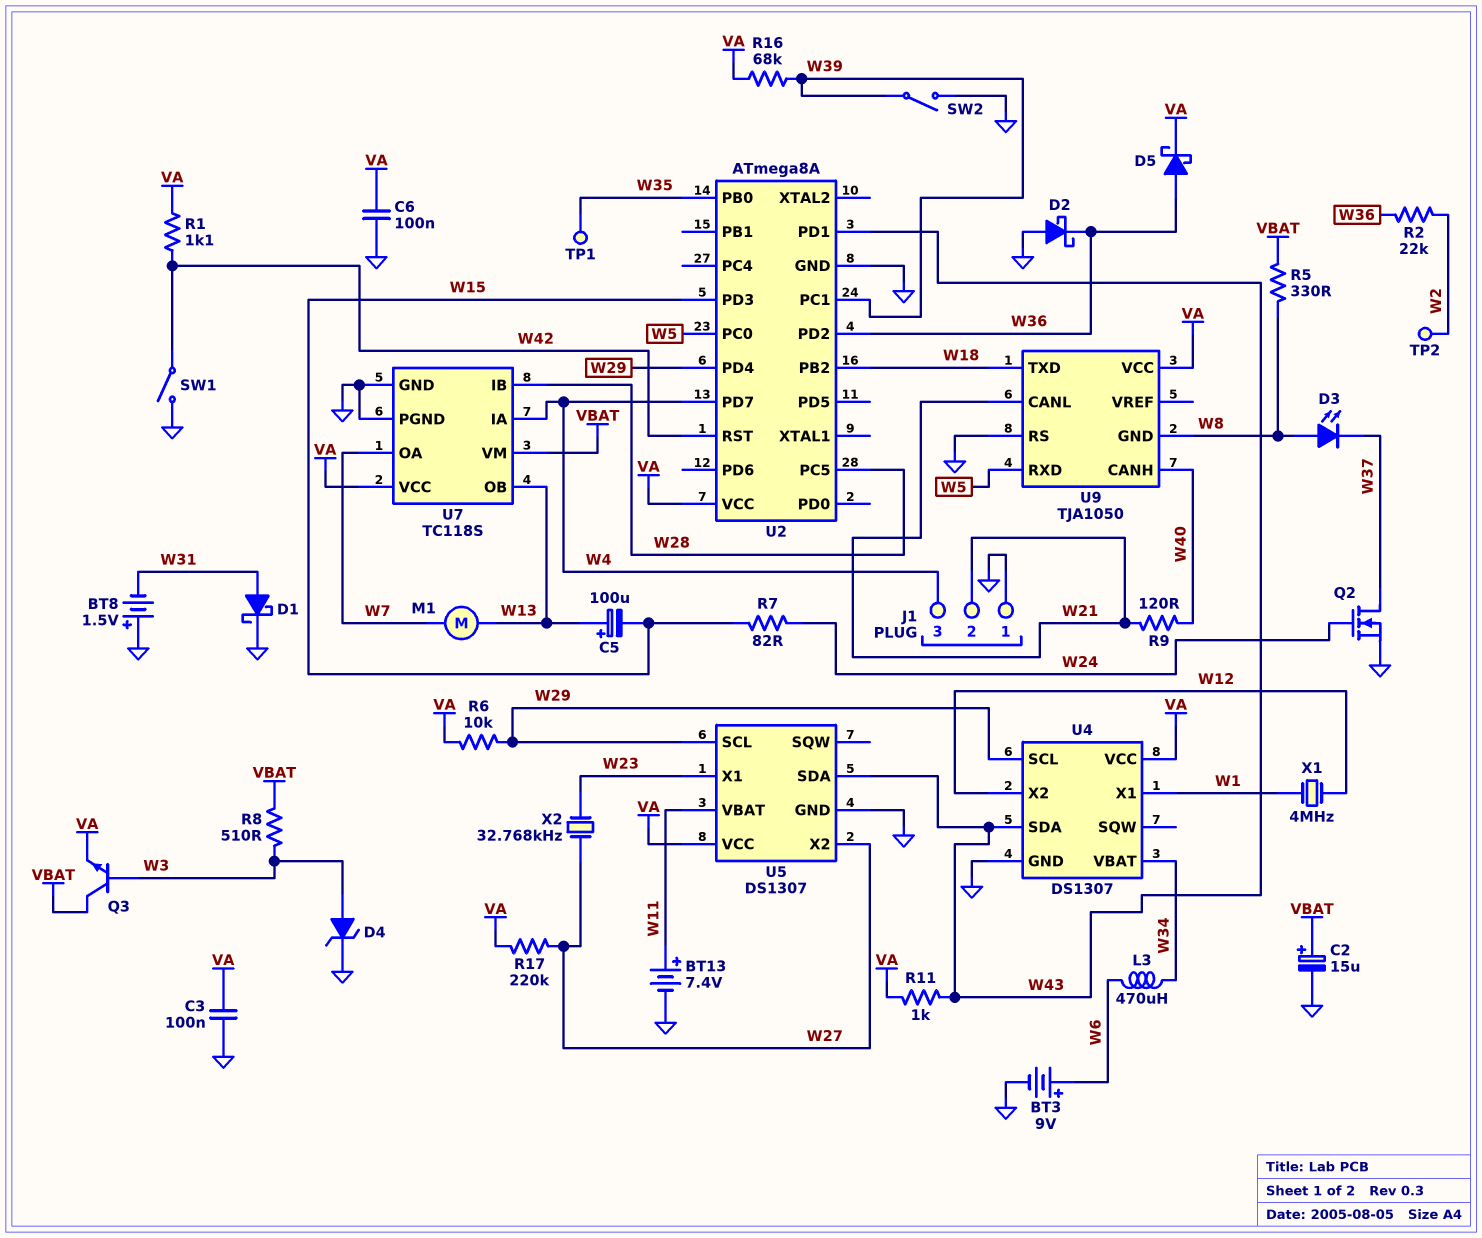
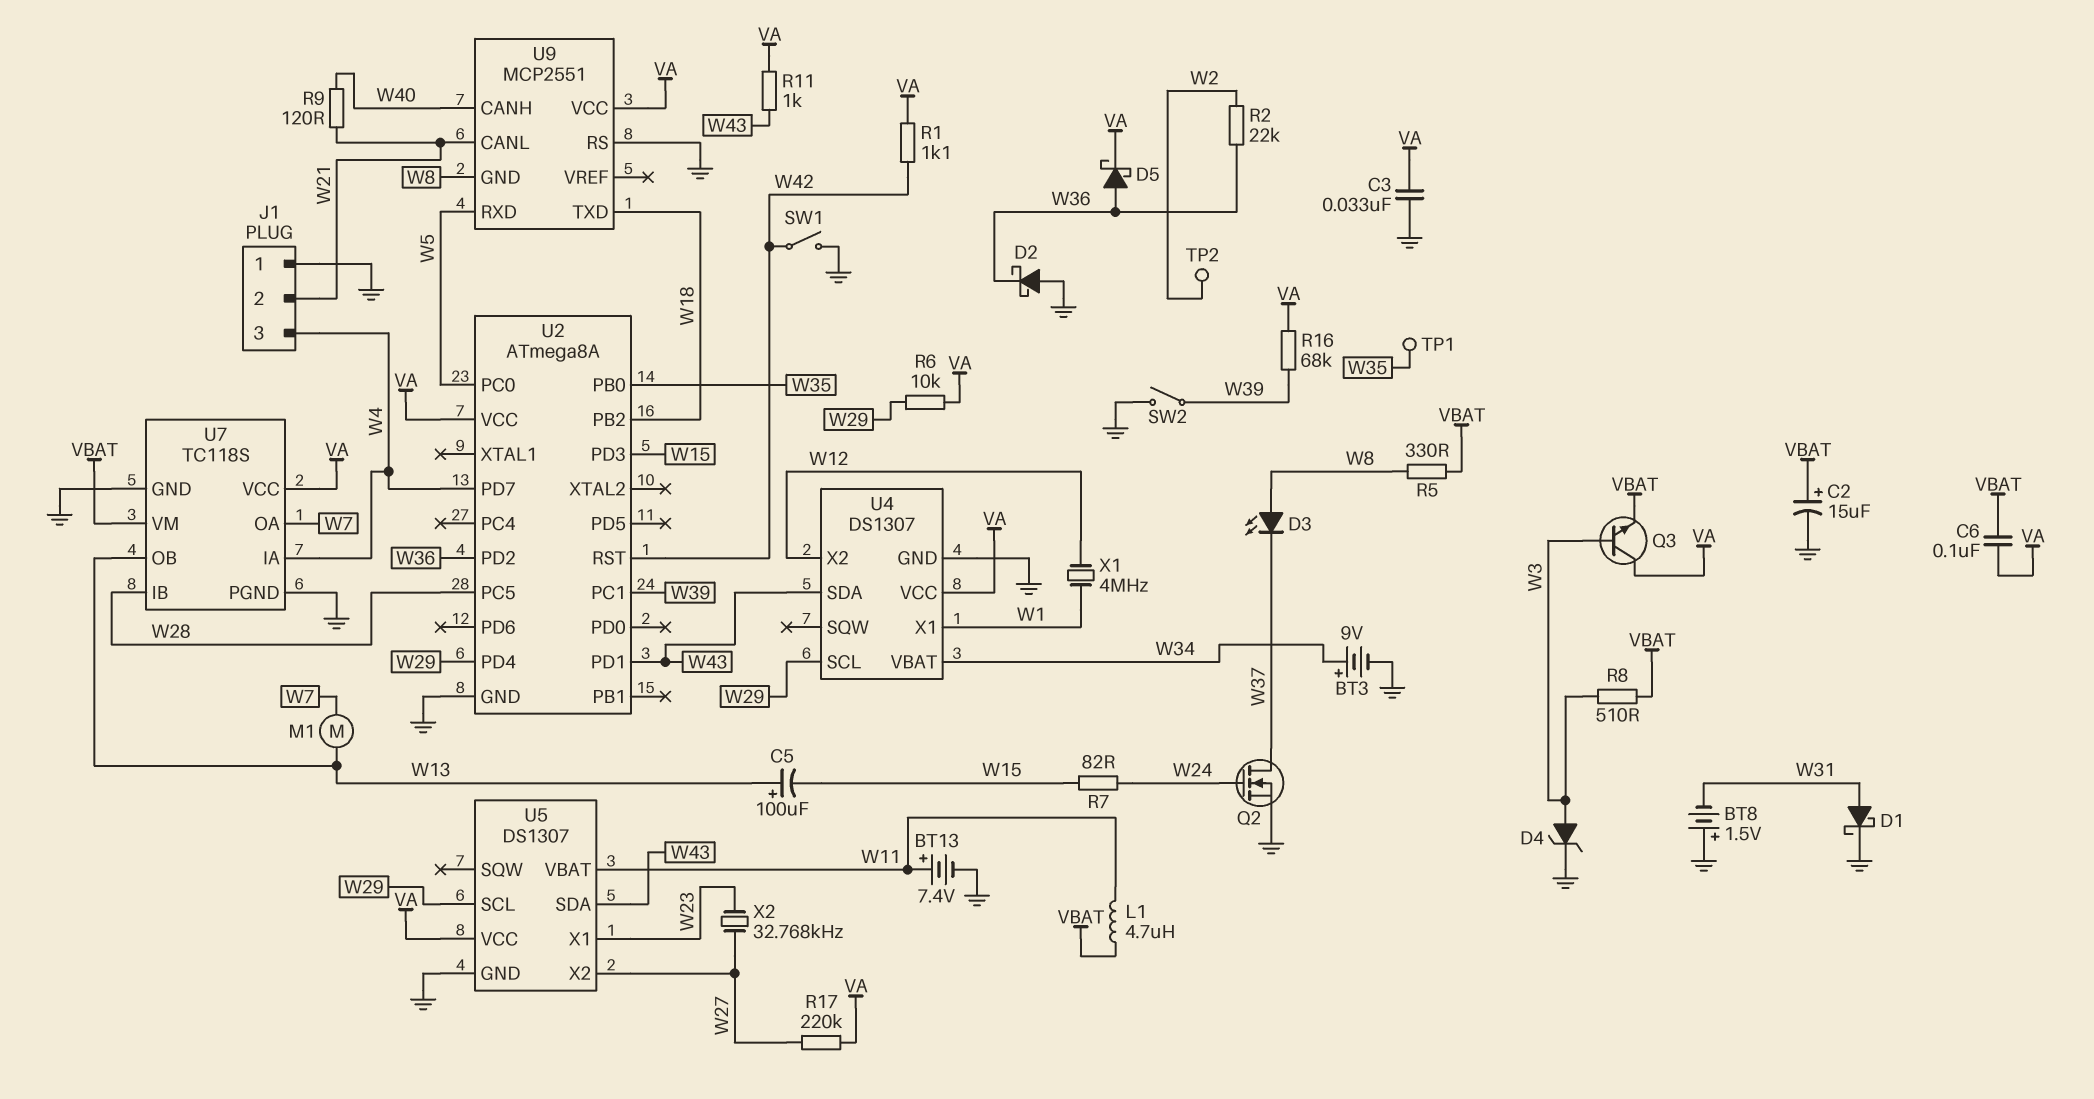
BT3: 9V (plus W6, minus GND) -> 9V (plus W34, minus GND)
C3: 100nF (GND, VA) -> 33nF (GND, VA)
C6: 100nF (GND, VA) -> 100nF (VA, VBAT)
L1: none -> 4.7uH (VBAT, W11)
L3: 470uH (W6, W34) -> none
Q3: NPN (B W3, C VBAT, E VA) -> NPN (B W3, C VA, E VBAT)
U9: TJA1050 -> MCP2551

